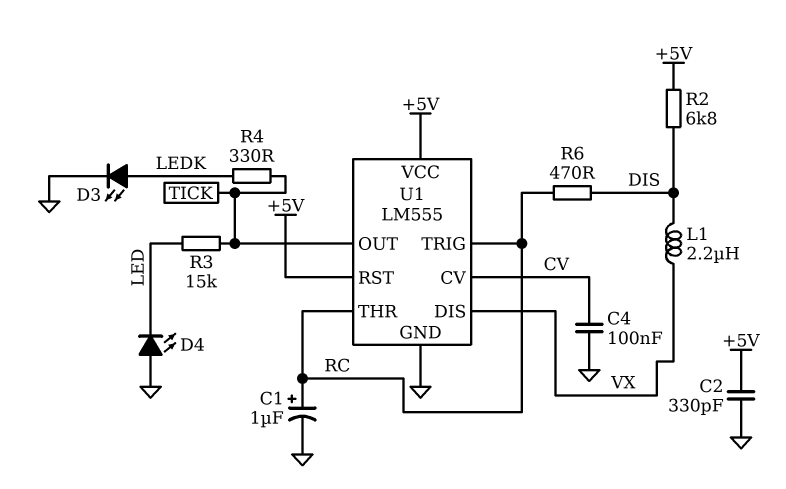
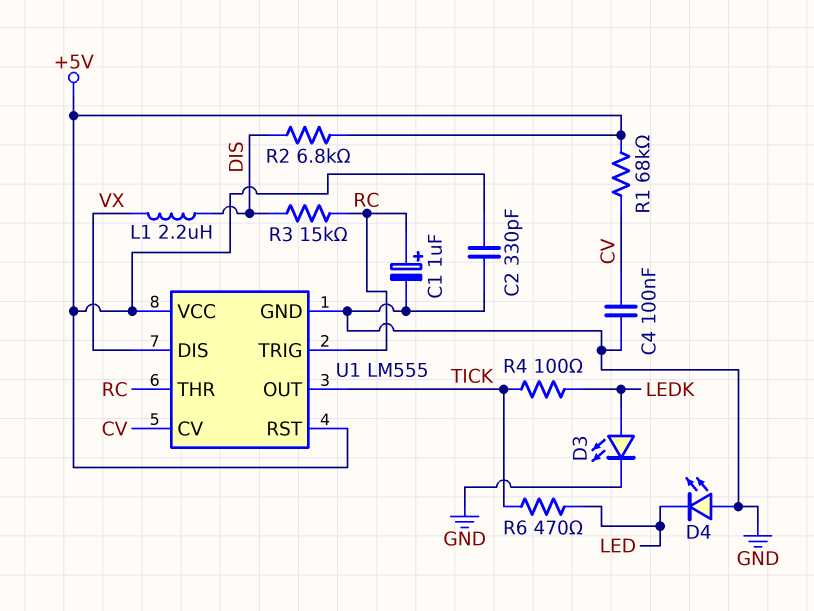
R1: none -> 68k (+5V, CV)
R3: 15k (LED, TICK) -> 15k (DIS, RC)
R4: 330 (LEDK, TICK) -> 100 (LEDK, TICK)
R6: 470 (DIS, RC) -> 470 (LED, TICK)

